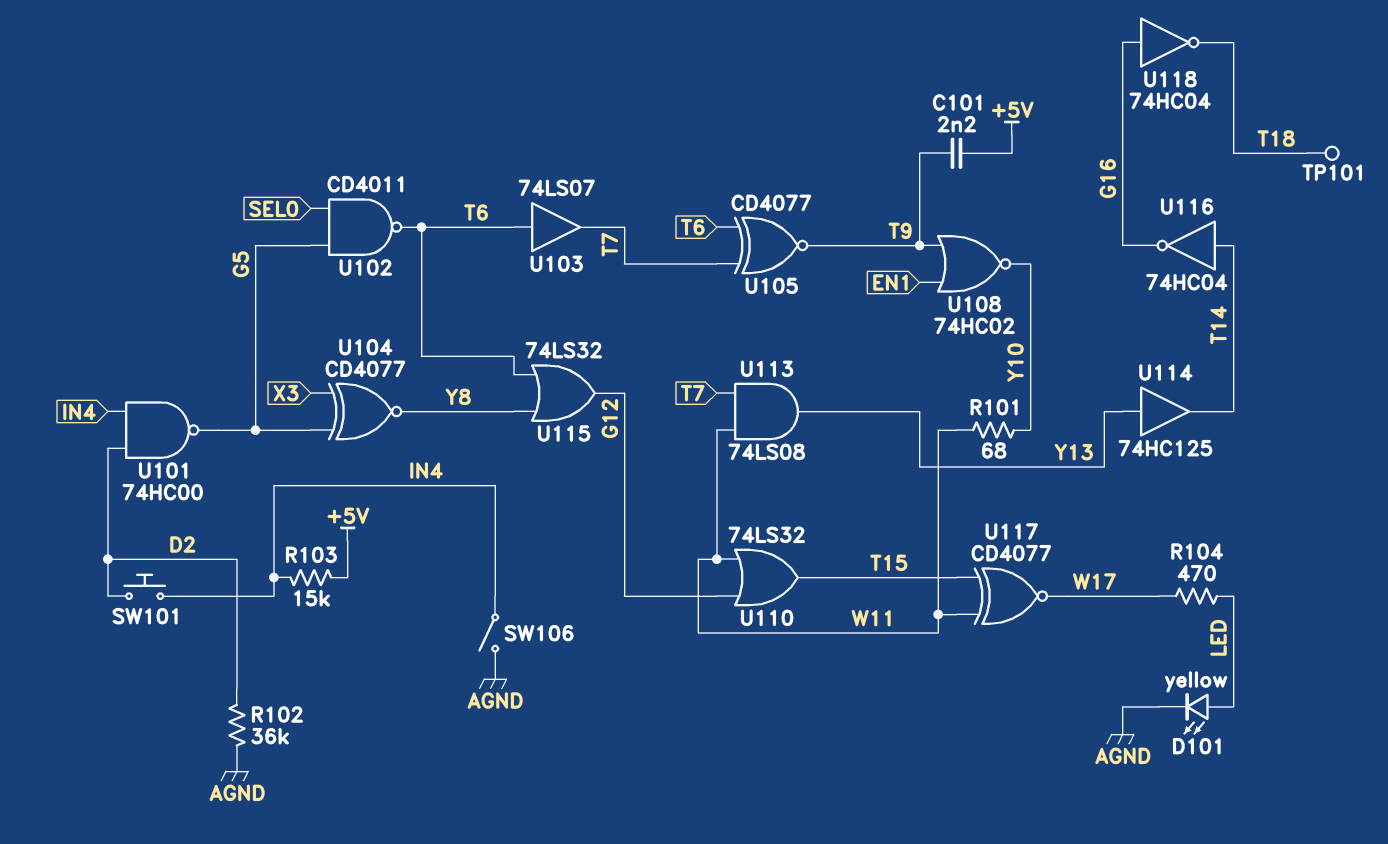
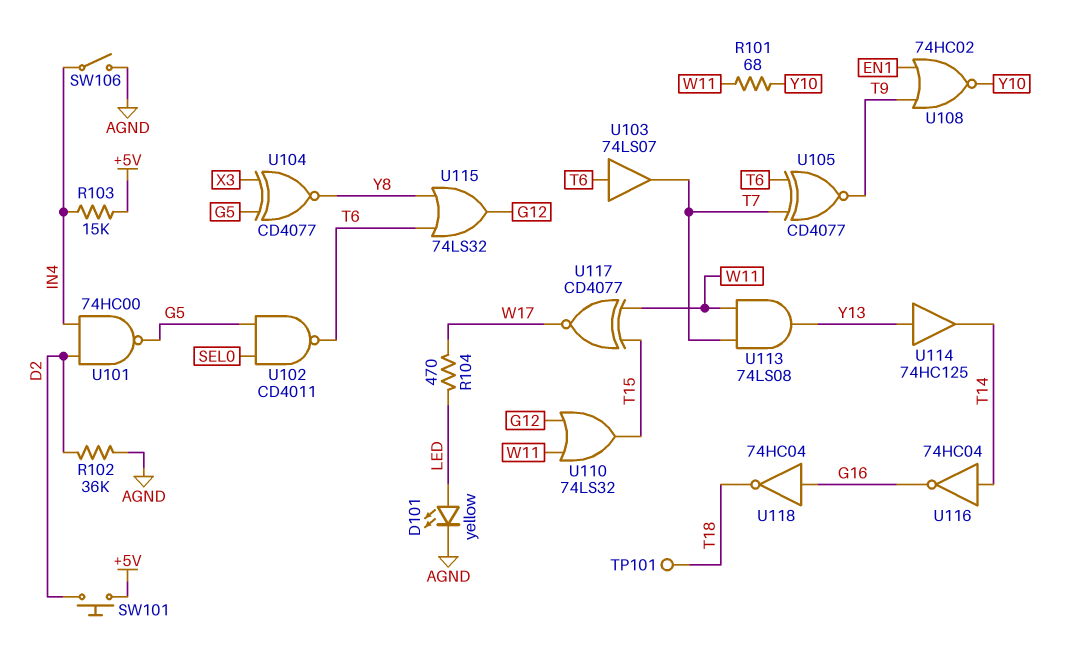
C101: 2.2nF (+5V, T9) -> none
SW101: button (D2, IN4) -> button (+5V, D2)

